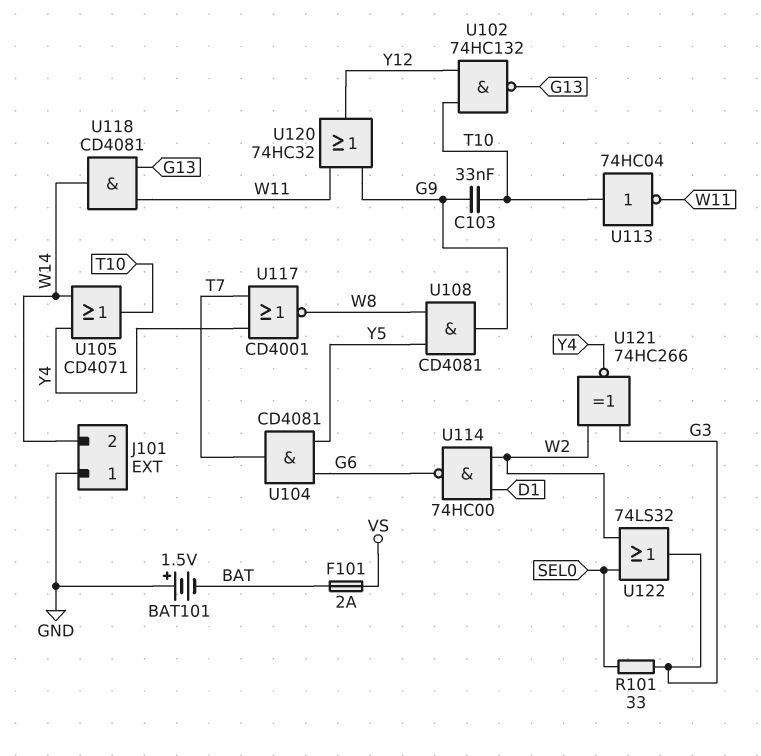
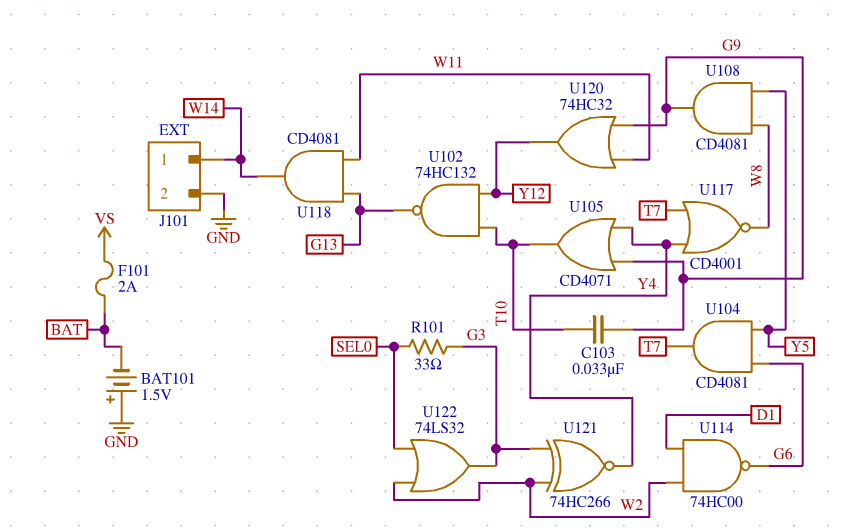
J101 pin 1: GND -> W14
J101 pin 2: W14 -> GND
U105: OR CD4071 (in W14, in Y4, out T10) -> OR CD4071 (in G9, in Y4, out T10)
U113: NOT 74HC04 (in T10, out W11) -> none

